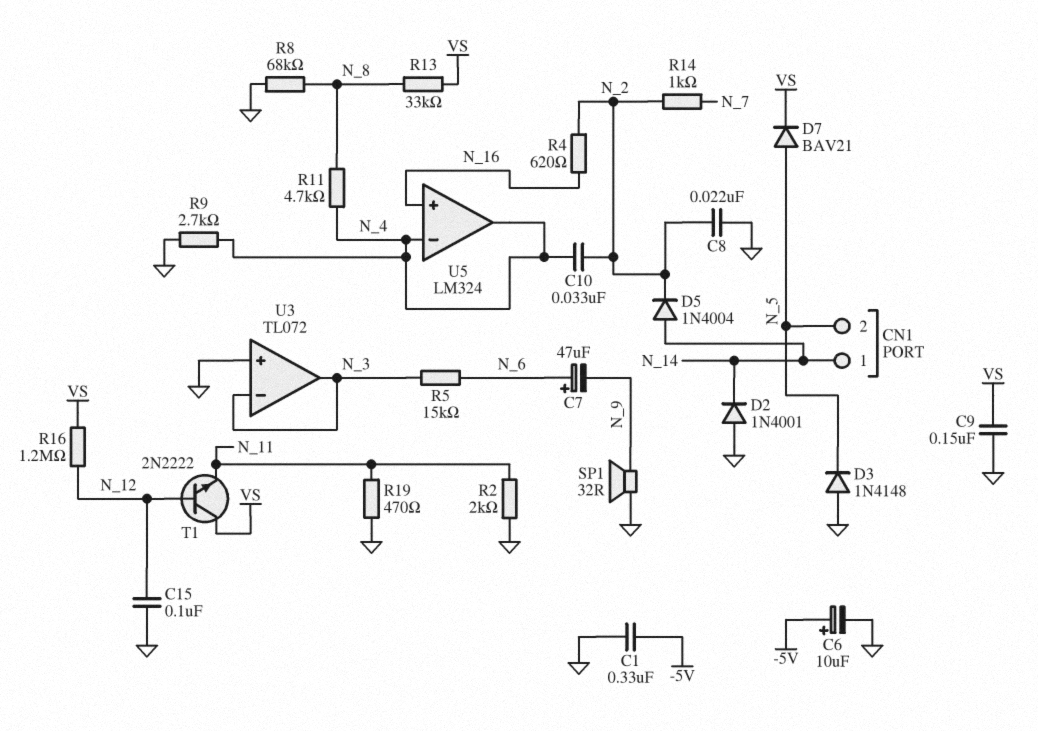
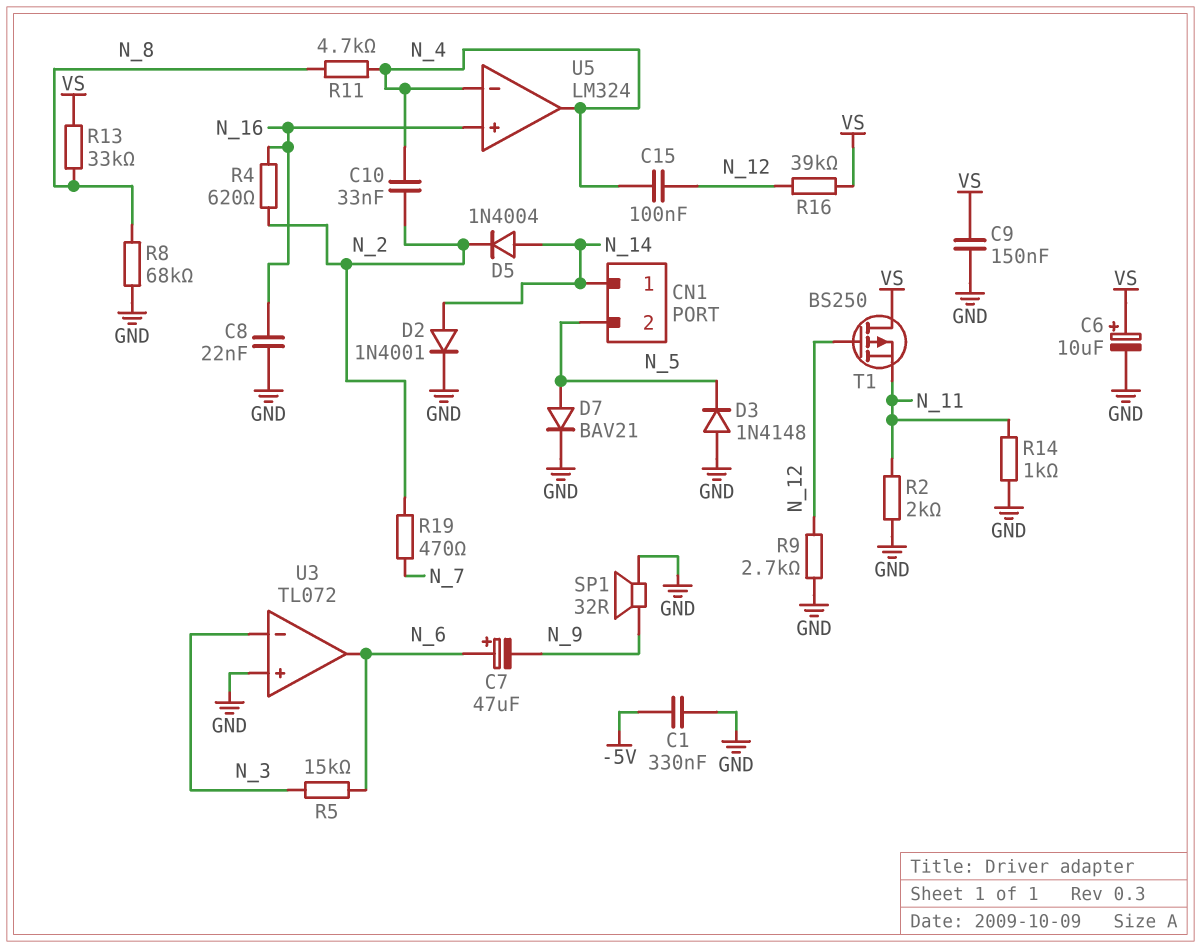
C6: 10uF (plus -5V, minus GND) -> 10uF (plus VS, minus GND)
C8: 22nF (GND, N_2) -> 22nF (GND, N_16)
C15: 100nF (GND, N_12) -> 100nF (N_4, N_12)
D2: diode 1N4001 (A GND, K N_14) -> diode 1N4001 (A N_14, K GND)
D7: diode BAV21 (A N_5, K VS) -> diode BAV21 (A N_5, K GND)
R9: 2.7k (GND, N_4) -> 2.7k (GND, N_12)
R14: 1k (N_2, N_7) -> 1k (GND, N_11)
R16: 1.2M (N_12, VS) -> 39k (N_12, VS)
R19: 470 (GND, N_11) -> 470 (N_2, N_7)
T1: NPN 2N2222 (B N_12, C VS, E N_11) -> PMOS BS250 (G N_12, D VS, S N_11)
U3 pin out: N_3 -> N_6

